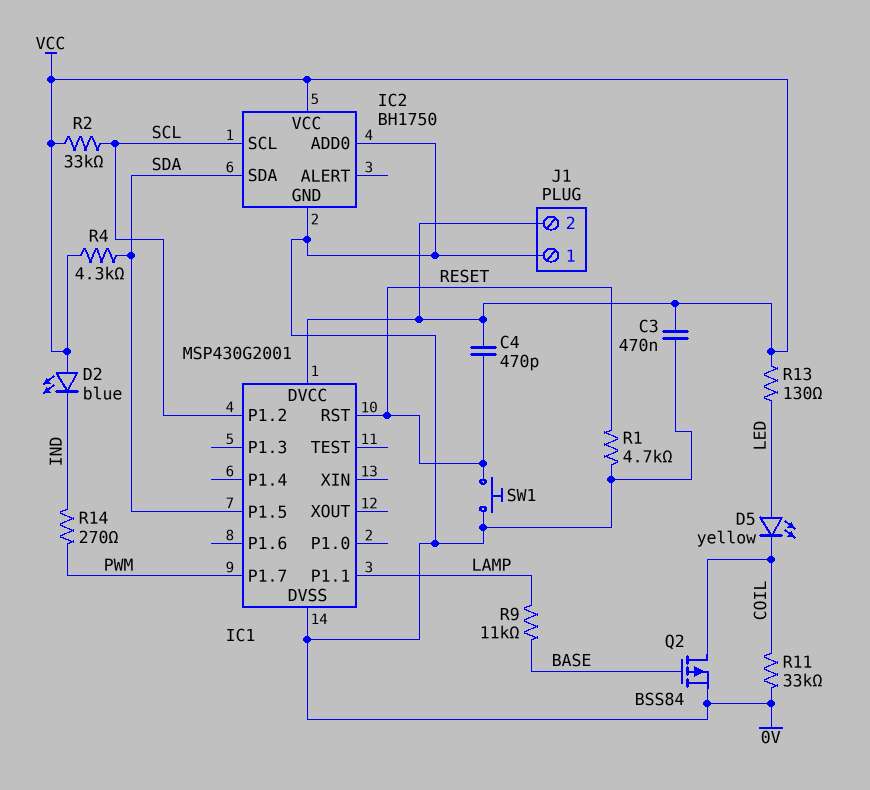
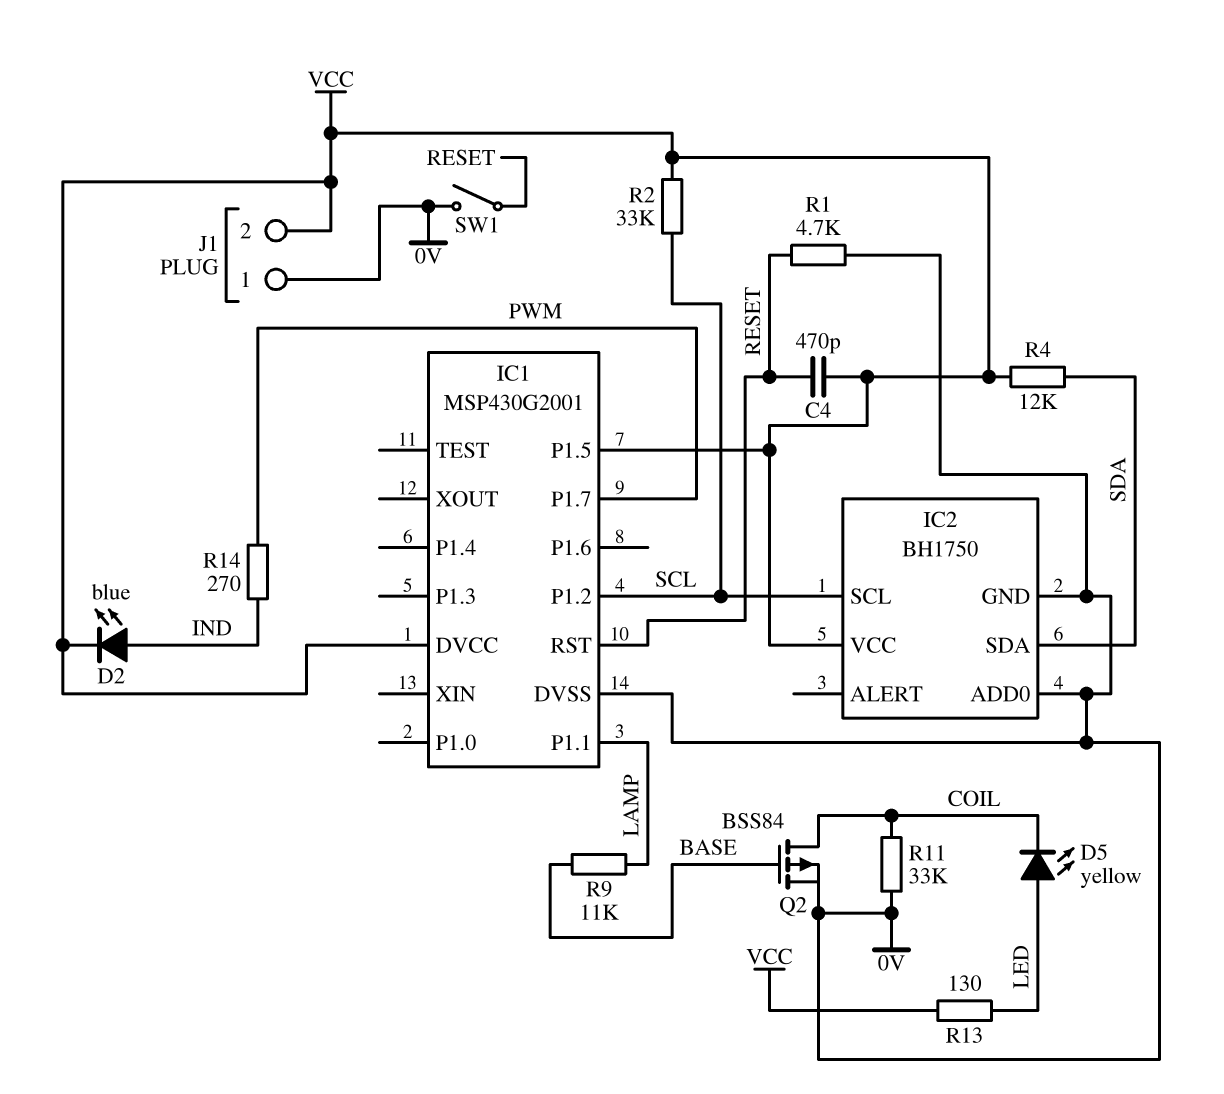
C3: 470nF (0V, VCC) -> none
D2: LED blue (A VCC, K IND) -> LED blue (A IND, K VCC)
IC1 pin P1.5: SDA -> VCC
R4: 4.3k (SDA, VCC) -> 12k (SDA, VCC)
SW1: button (0V, RESET) -> switch (0V, RESET)

